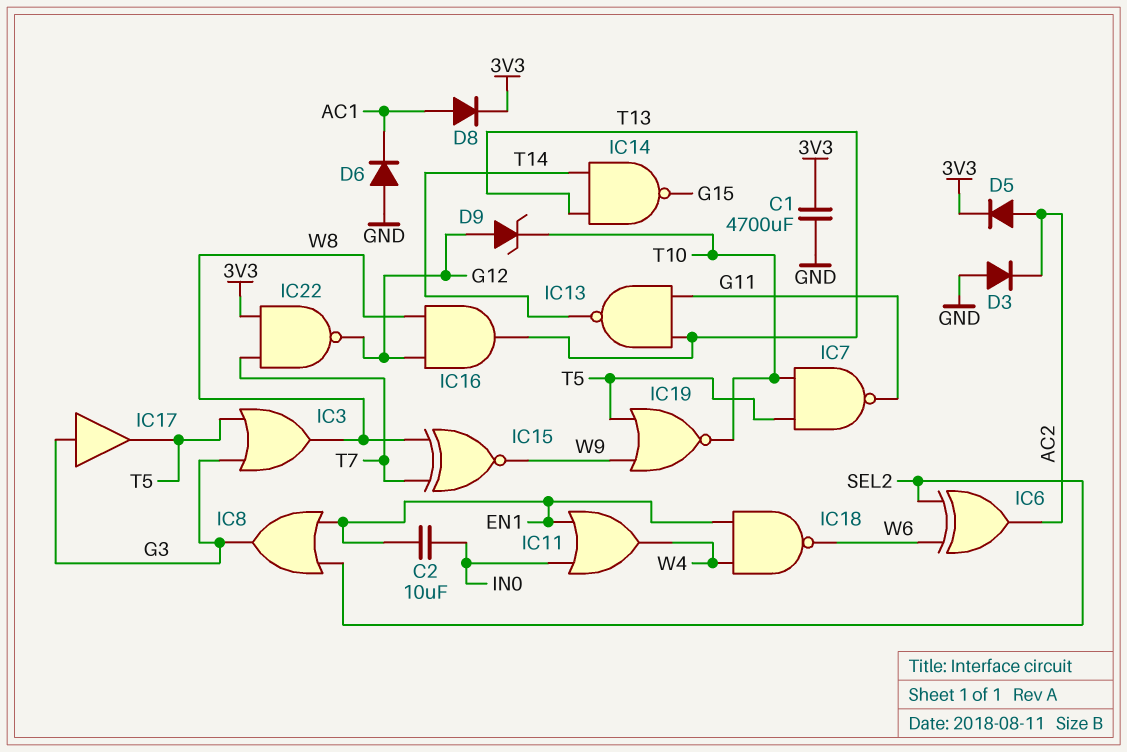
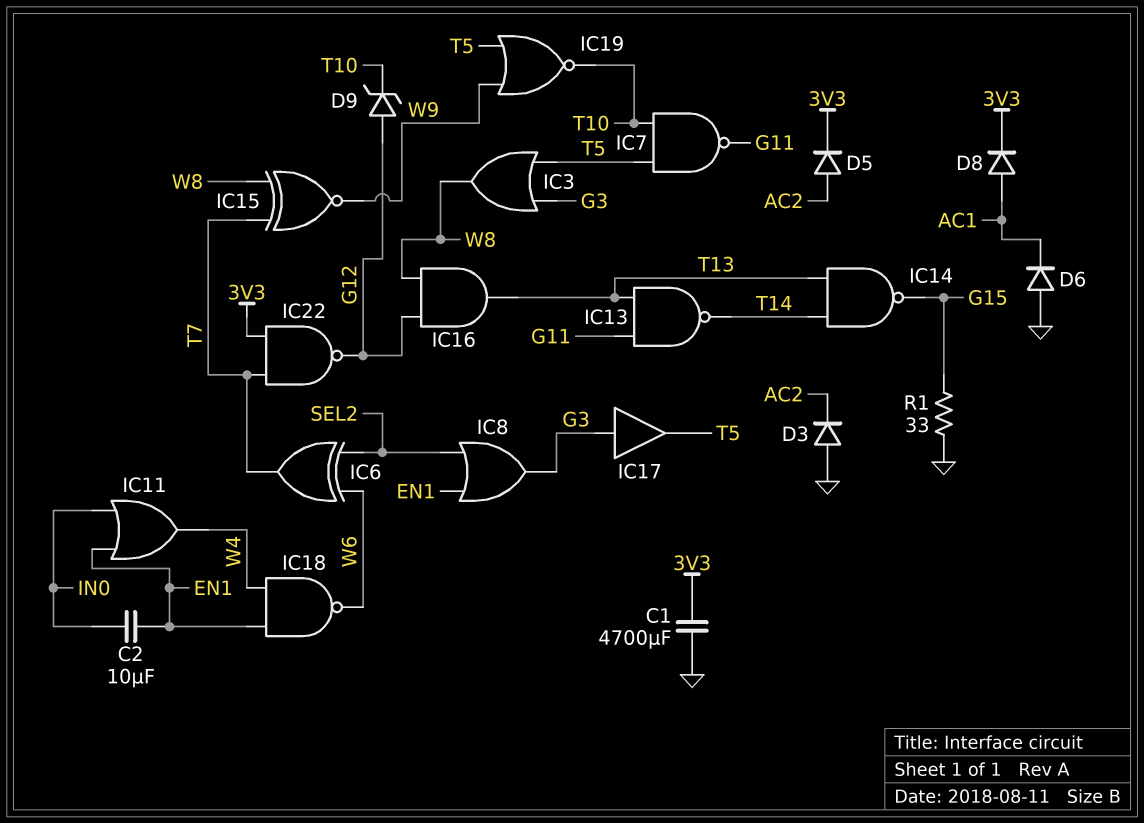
IC6: XOR (in SEL2, in W6, out AC2) -> XOR (in SEL2, in W6, out T7)
R1: none -> 33 (G15, GND)

